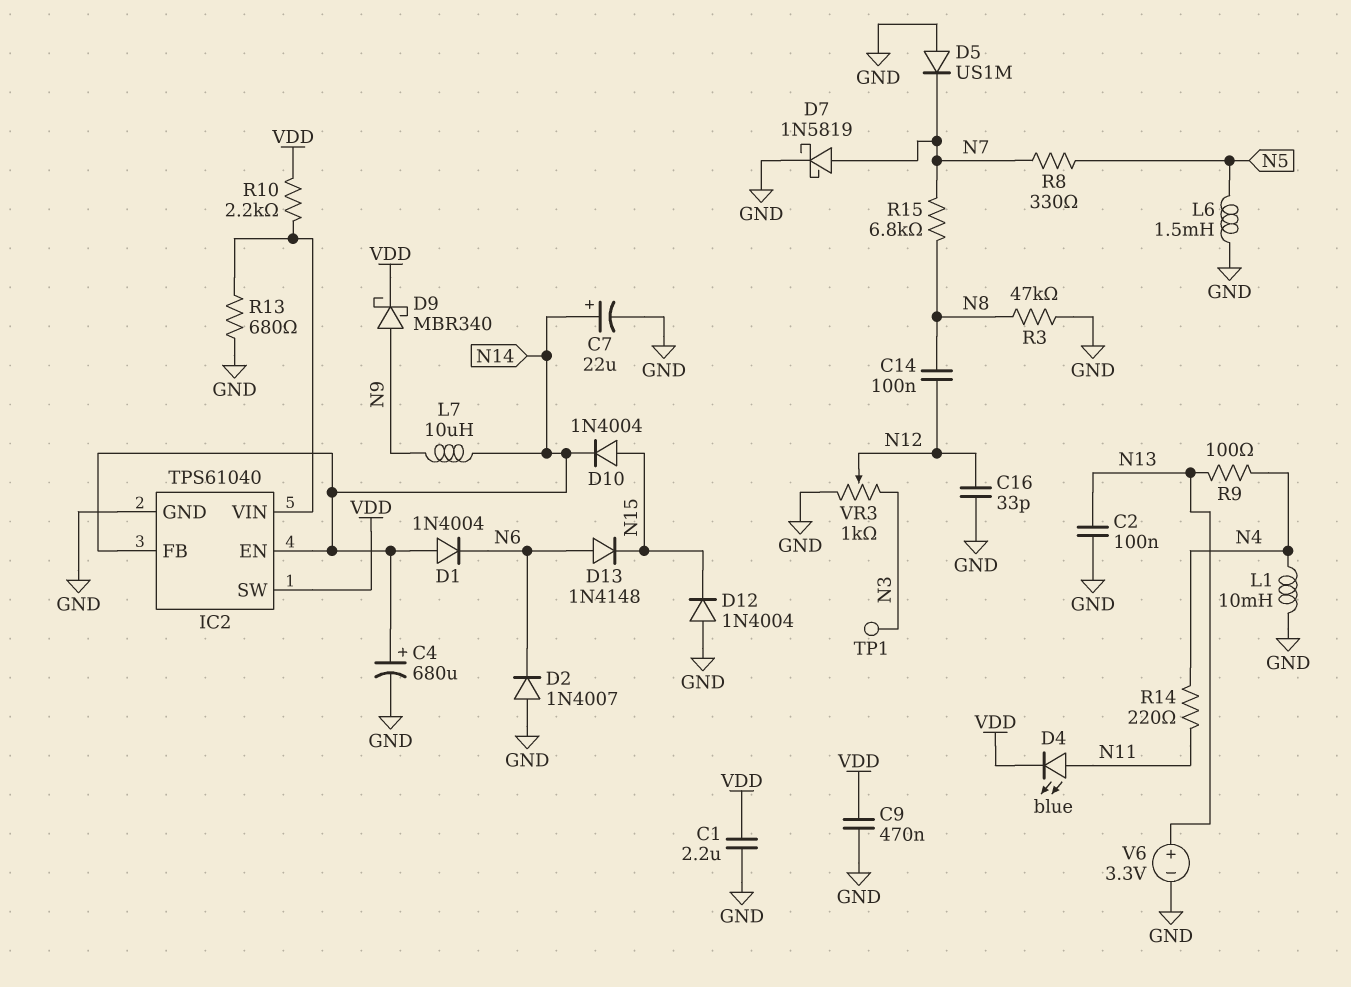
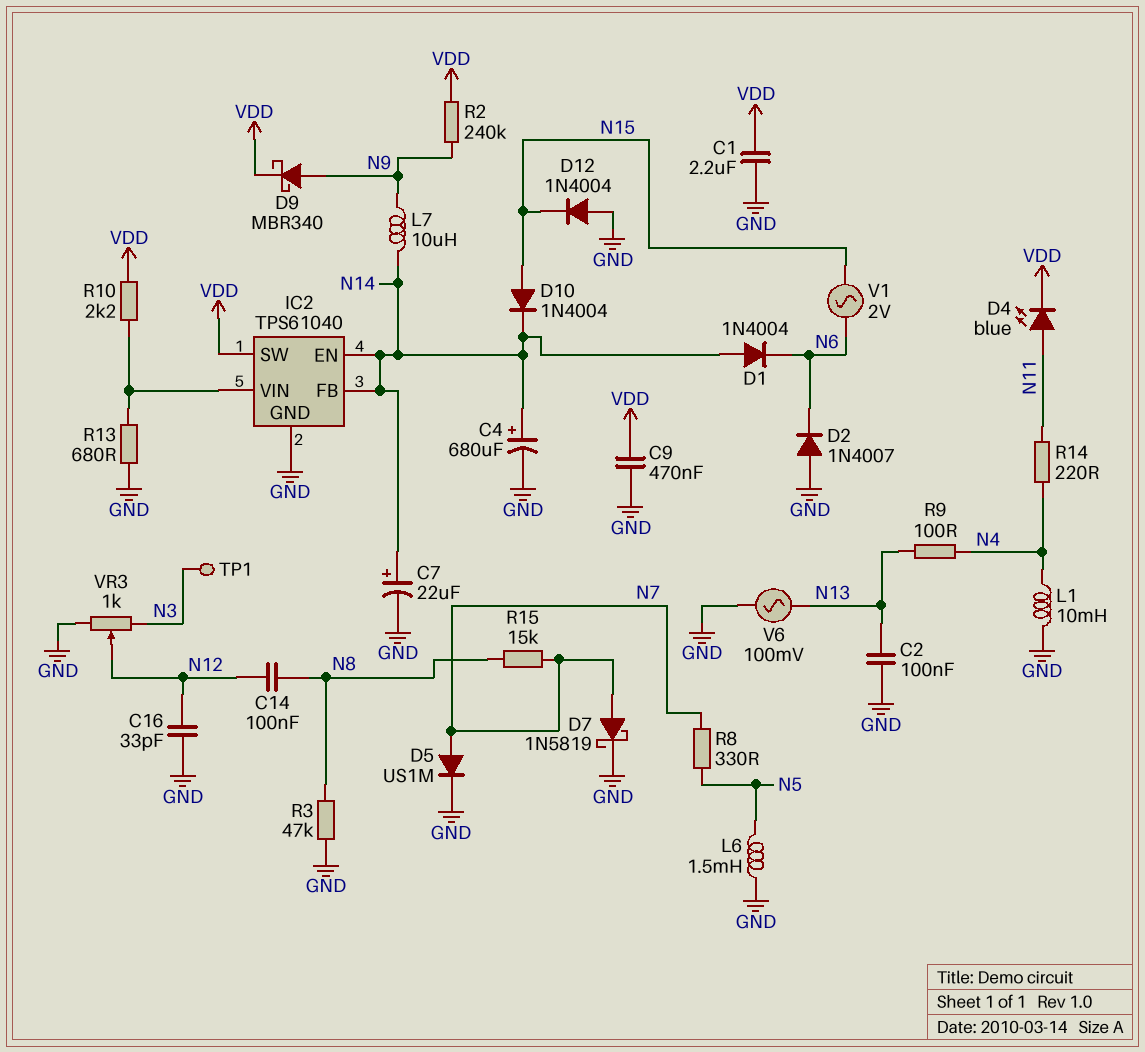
D5: diode US1M (A GND, K N7) -> diode US1M (A N7, K GND)
D13: diode 1N4148 (A N6, K N15) -> none
R2: none -> 240k (N9, VDD)
R15: 6.8k (N7, N8) -> 15k (N7, N8)
V1: none -> AC 2V (N6, N15)
V6: 3.3V (plus N13, minus GND) -> AC 100mV (GND, N13)

